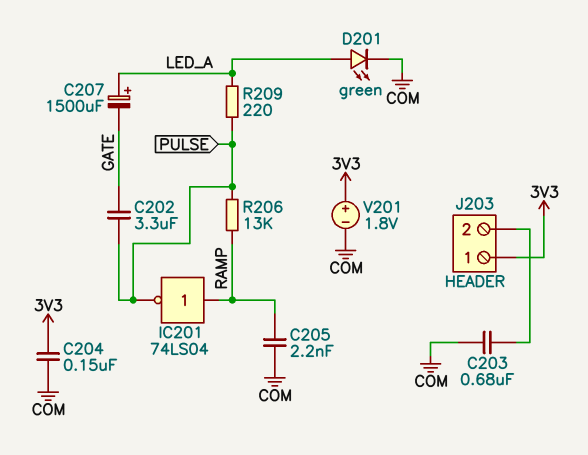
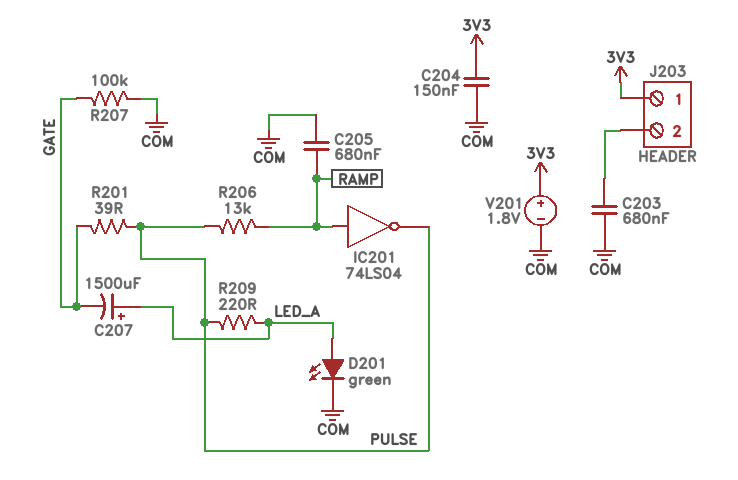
C202: 3.3uF (GATE, PULSE) -> none
C205: 2.2nF (COM, RAMP) -> 680nF (COM, RAMP)
R201: none -> 39 (GATE, PULSE)
R207: none -> 100k (COM, GATE)

